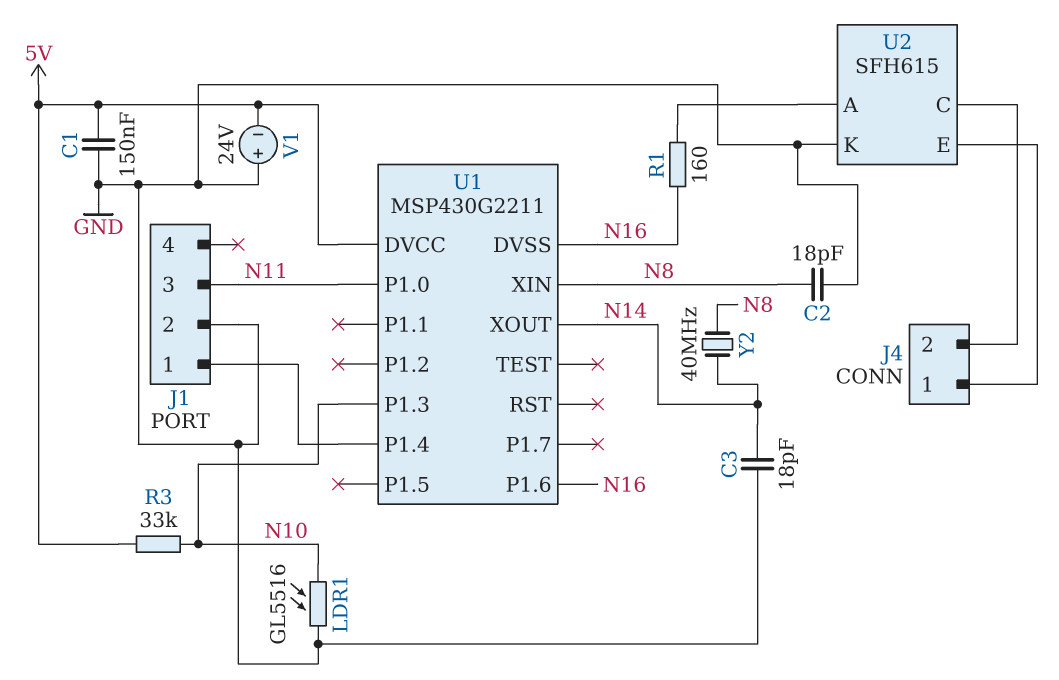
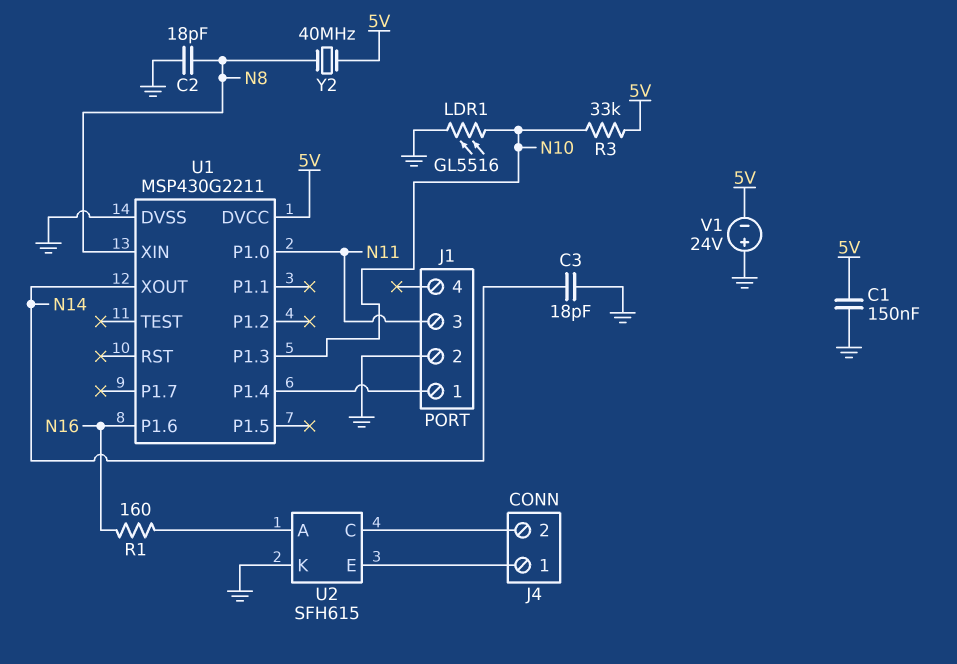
U1 pin DVSS: N16 -> GND
Y2: 40MHz (N8, N14) -> 40MHz (5V, N8)

